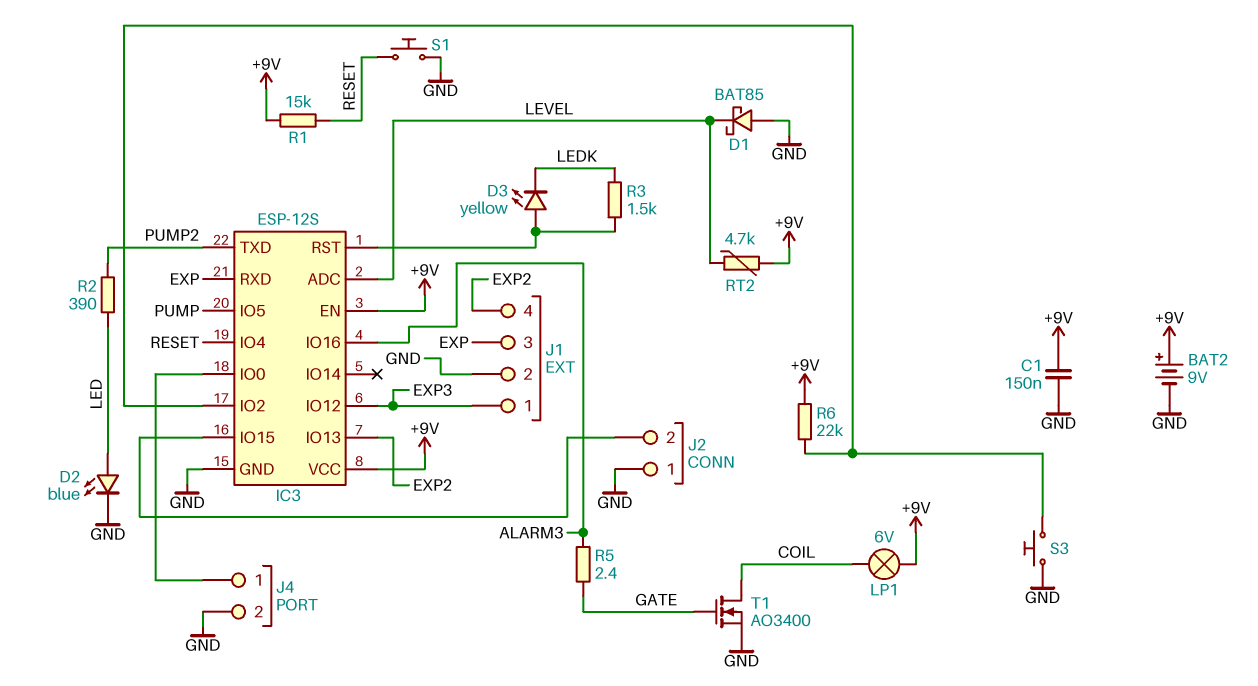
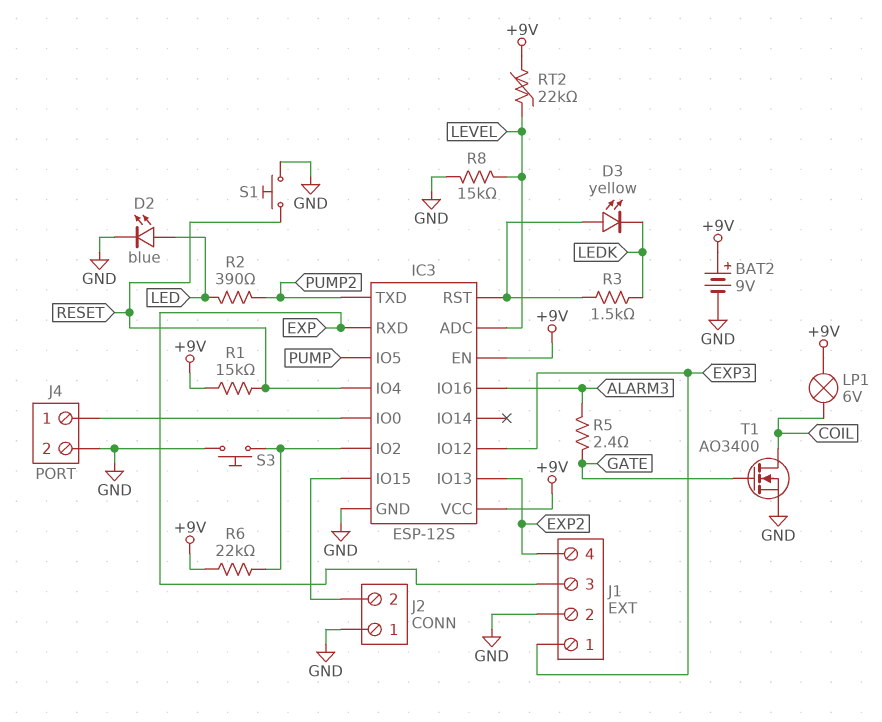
C1: 150nF (+9V, GND) -> none
D1: schottky BAT85 (A GND, K LEVEL) -> none
R8: none -> 15k (GND, LEVEL)
RT2: 4.7k (+9V, LEVEL) -> 22k (+9V, LEVEL)

